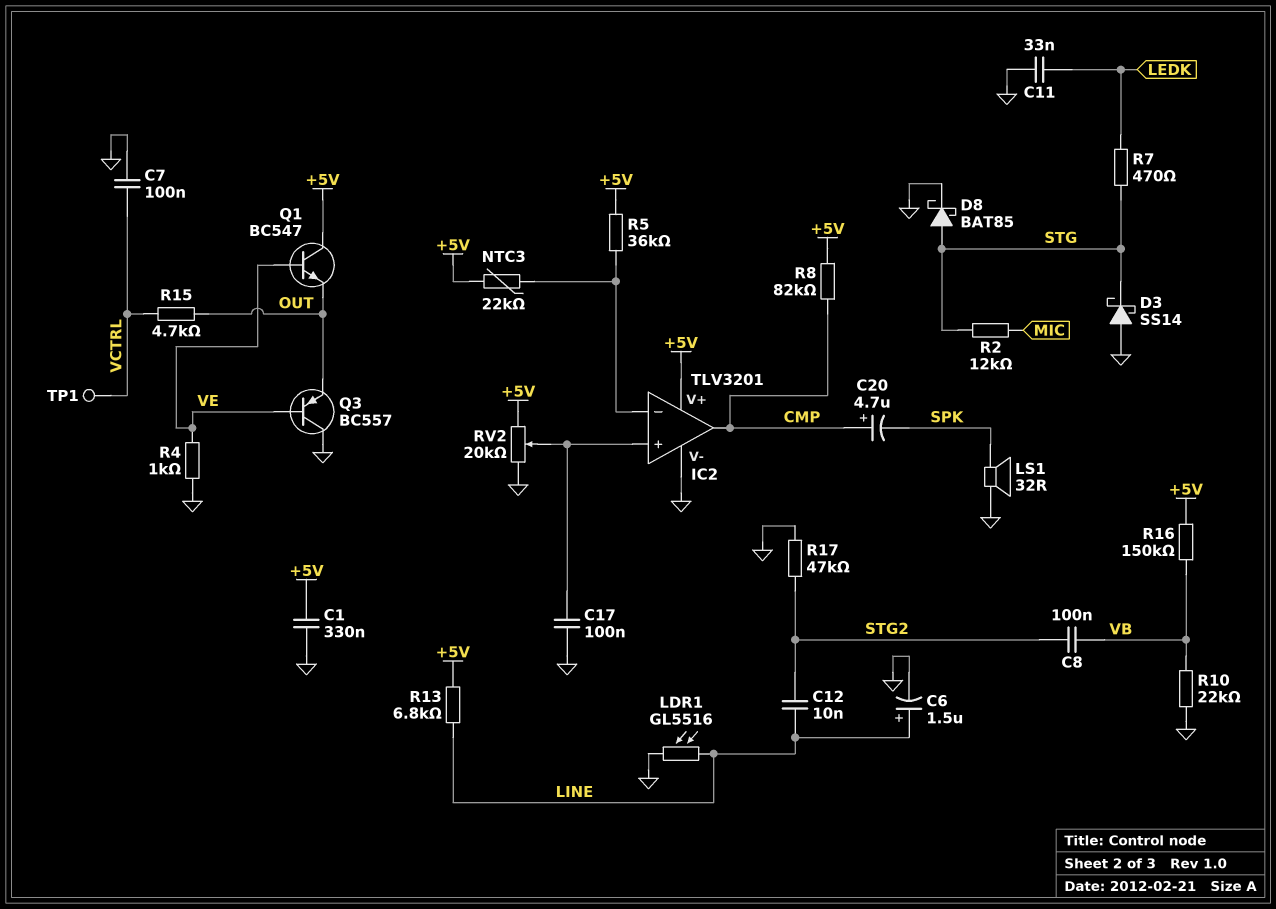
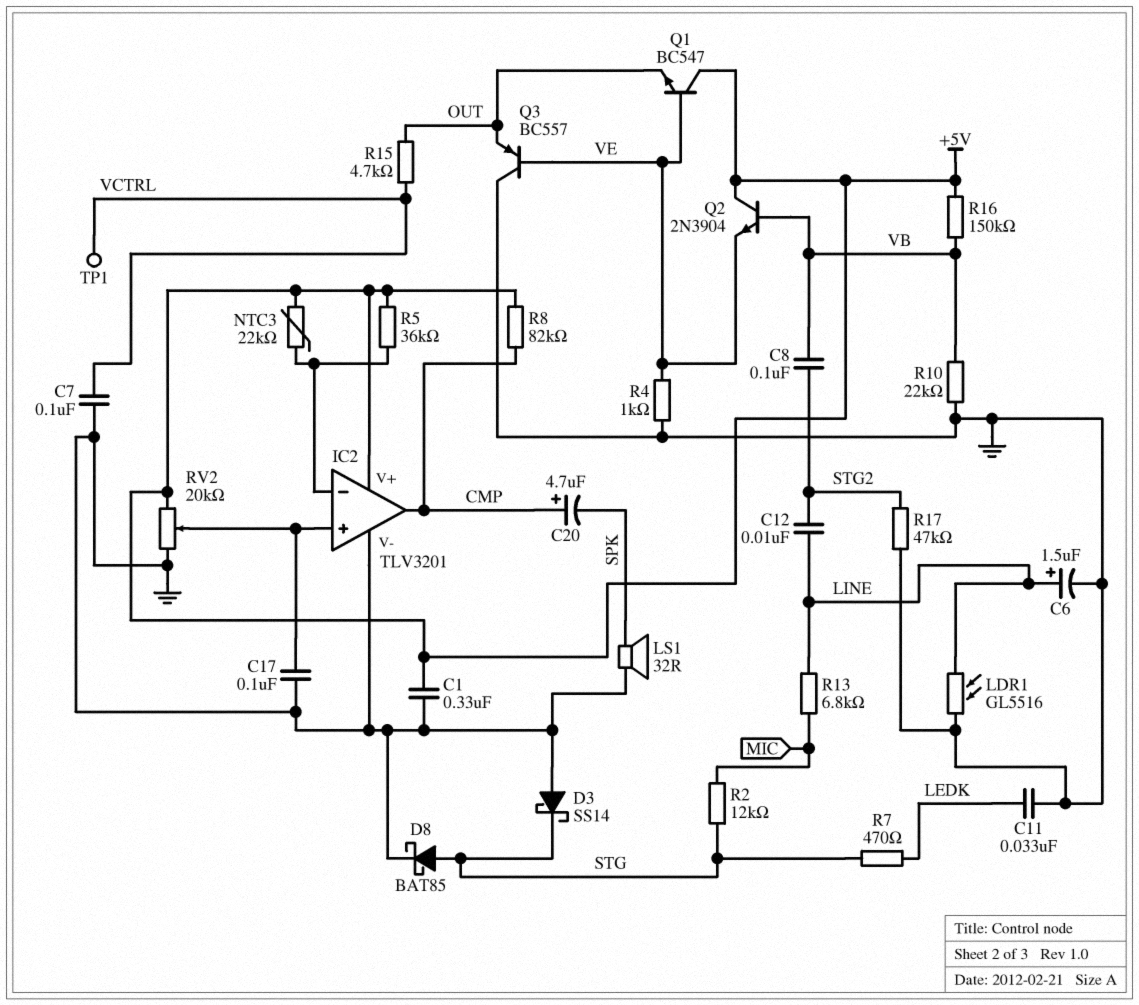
Q2: none -> NPN 2N3904 (B VB, C +5V, E VE)
R13: 6.8k (+5V, LINE) -> 6.8k (LINE, MIC)

